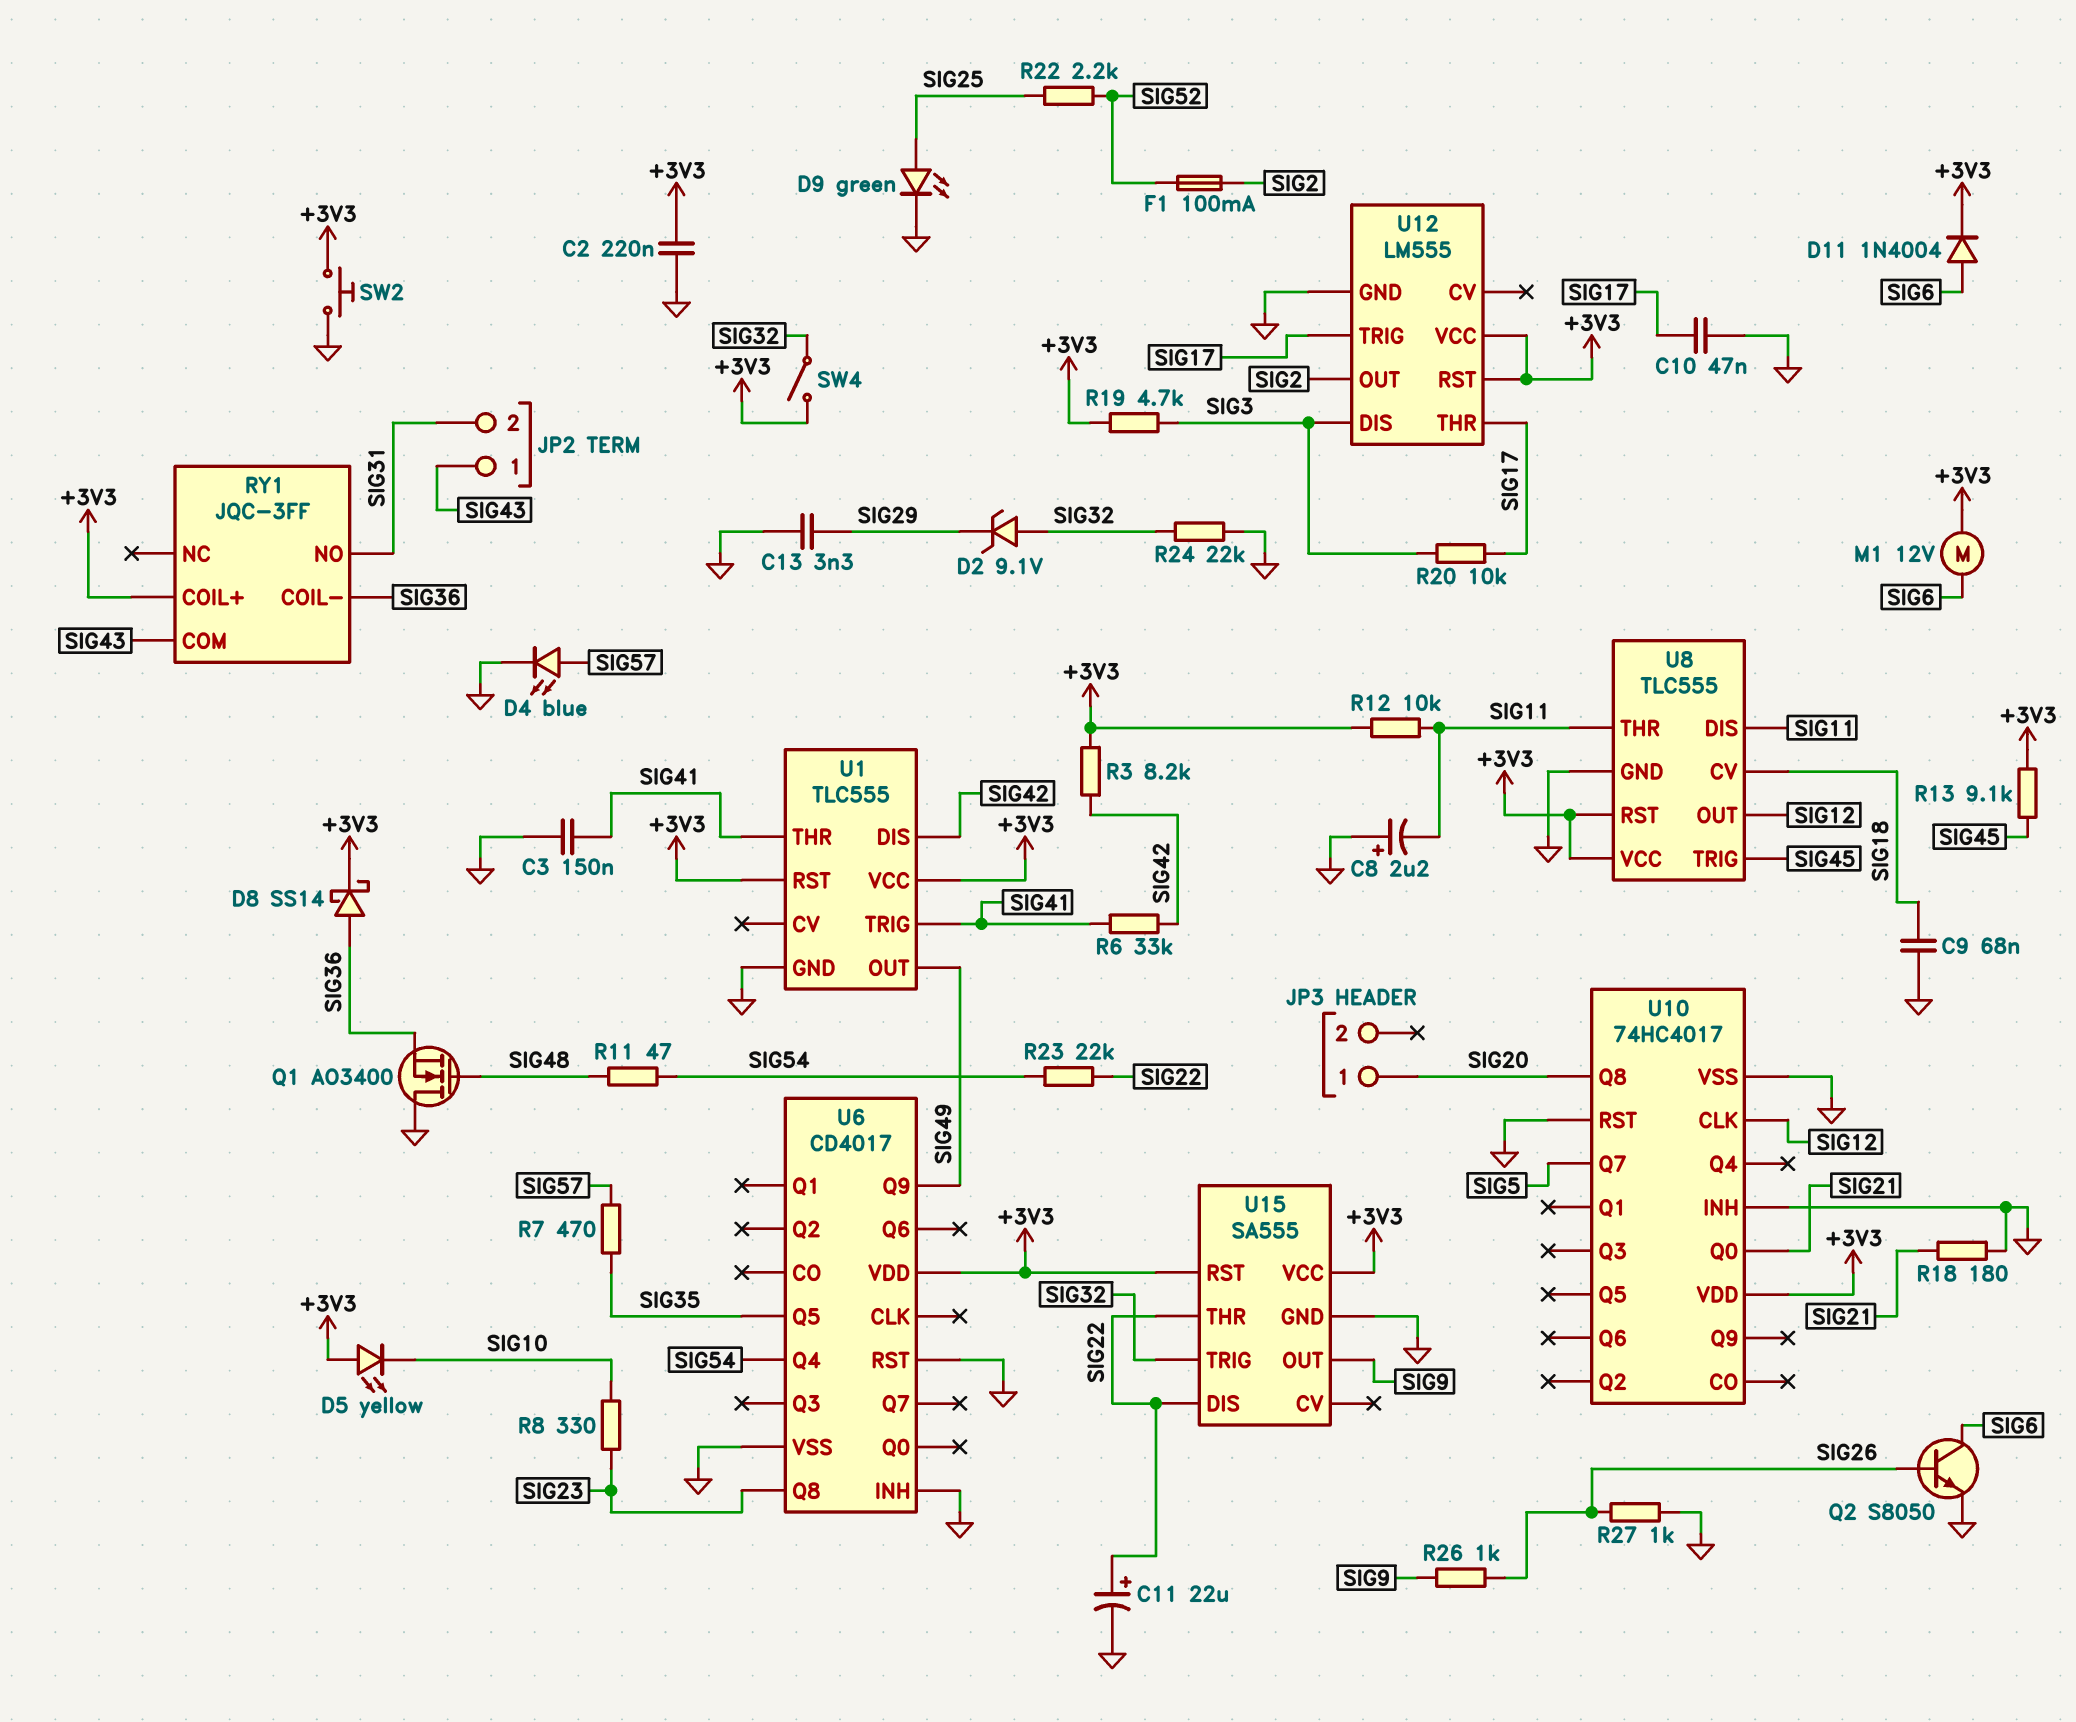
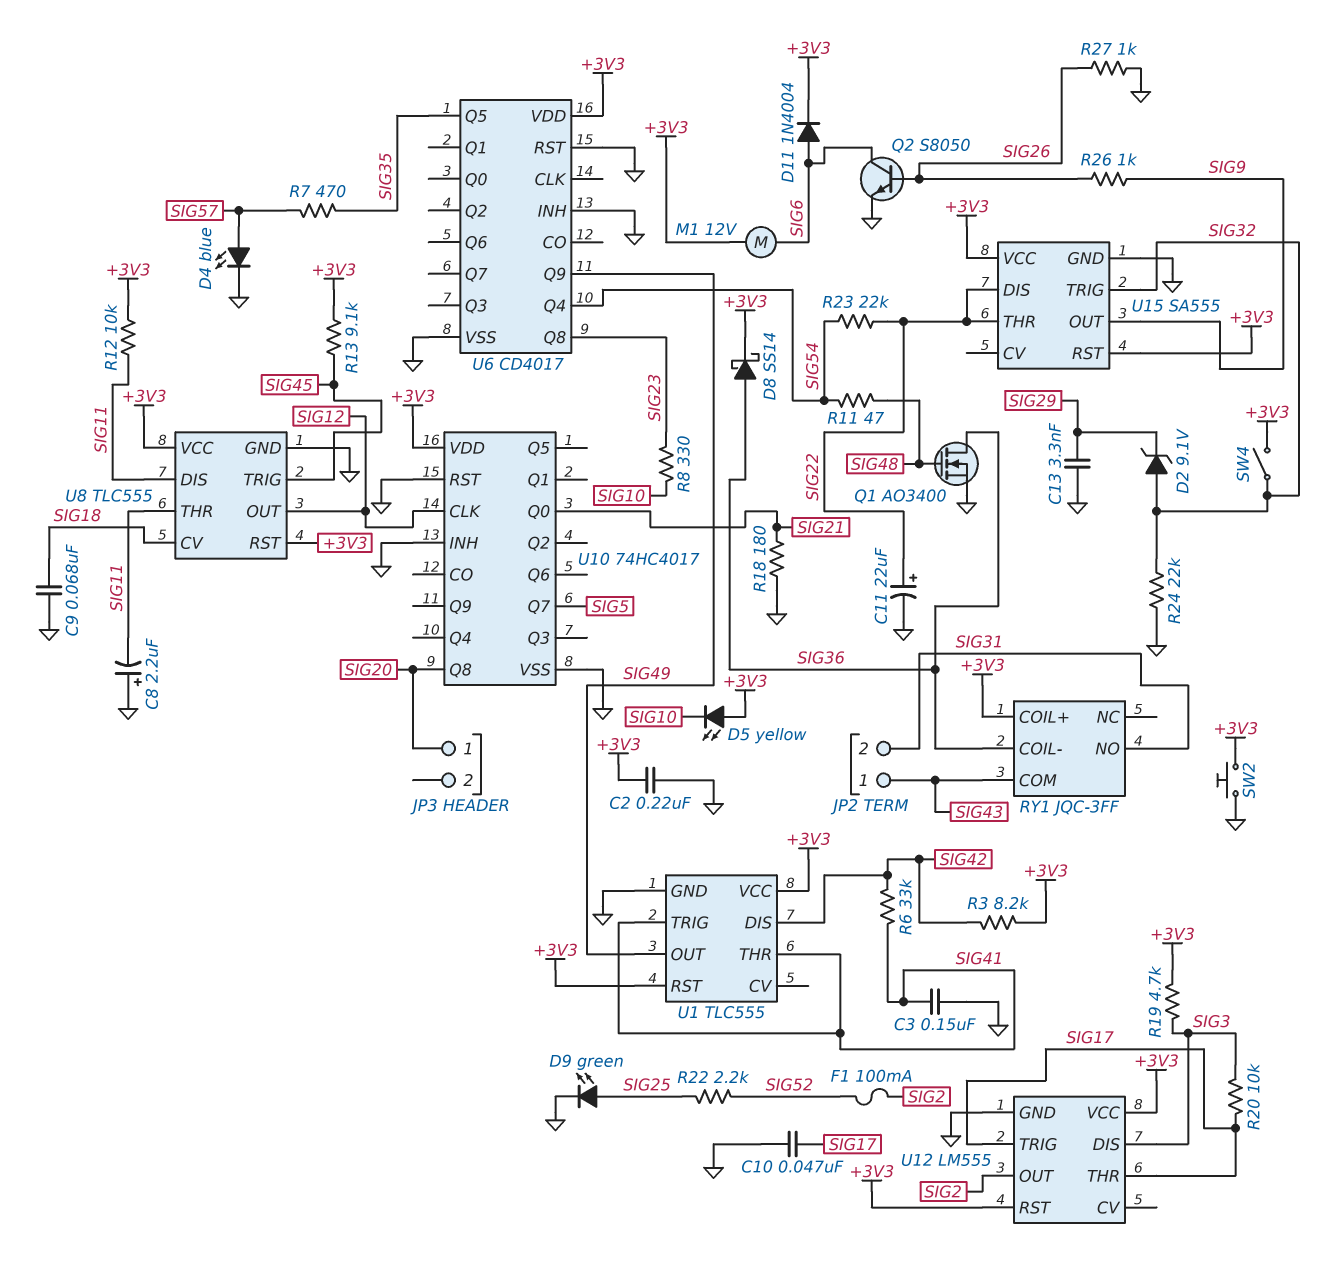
Q1: NMOS AO3400 (G SIG48, D GND, S SIG36) -> NMOS AO3400 (G SIG48, D SIG36, S GND)

